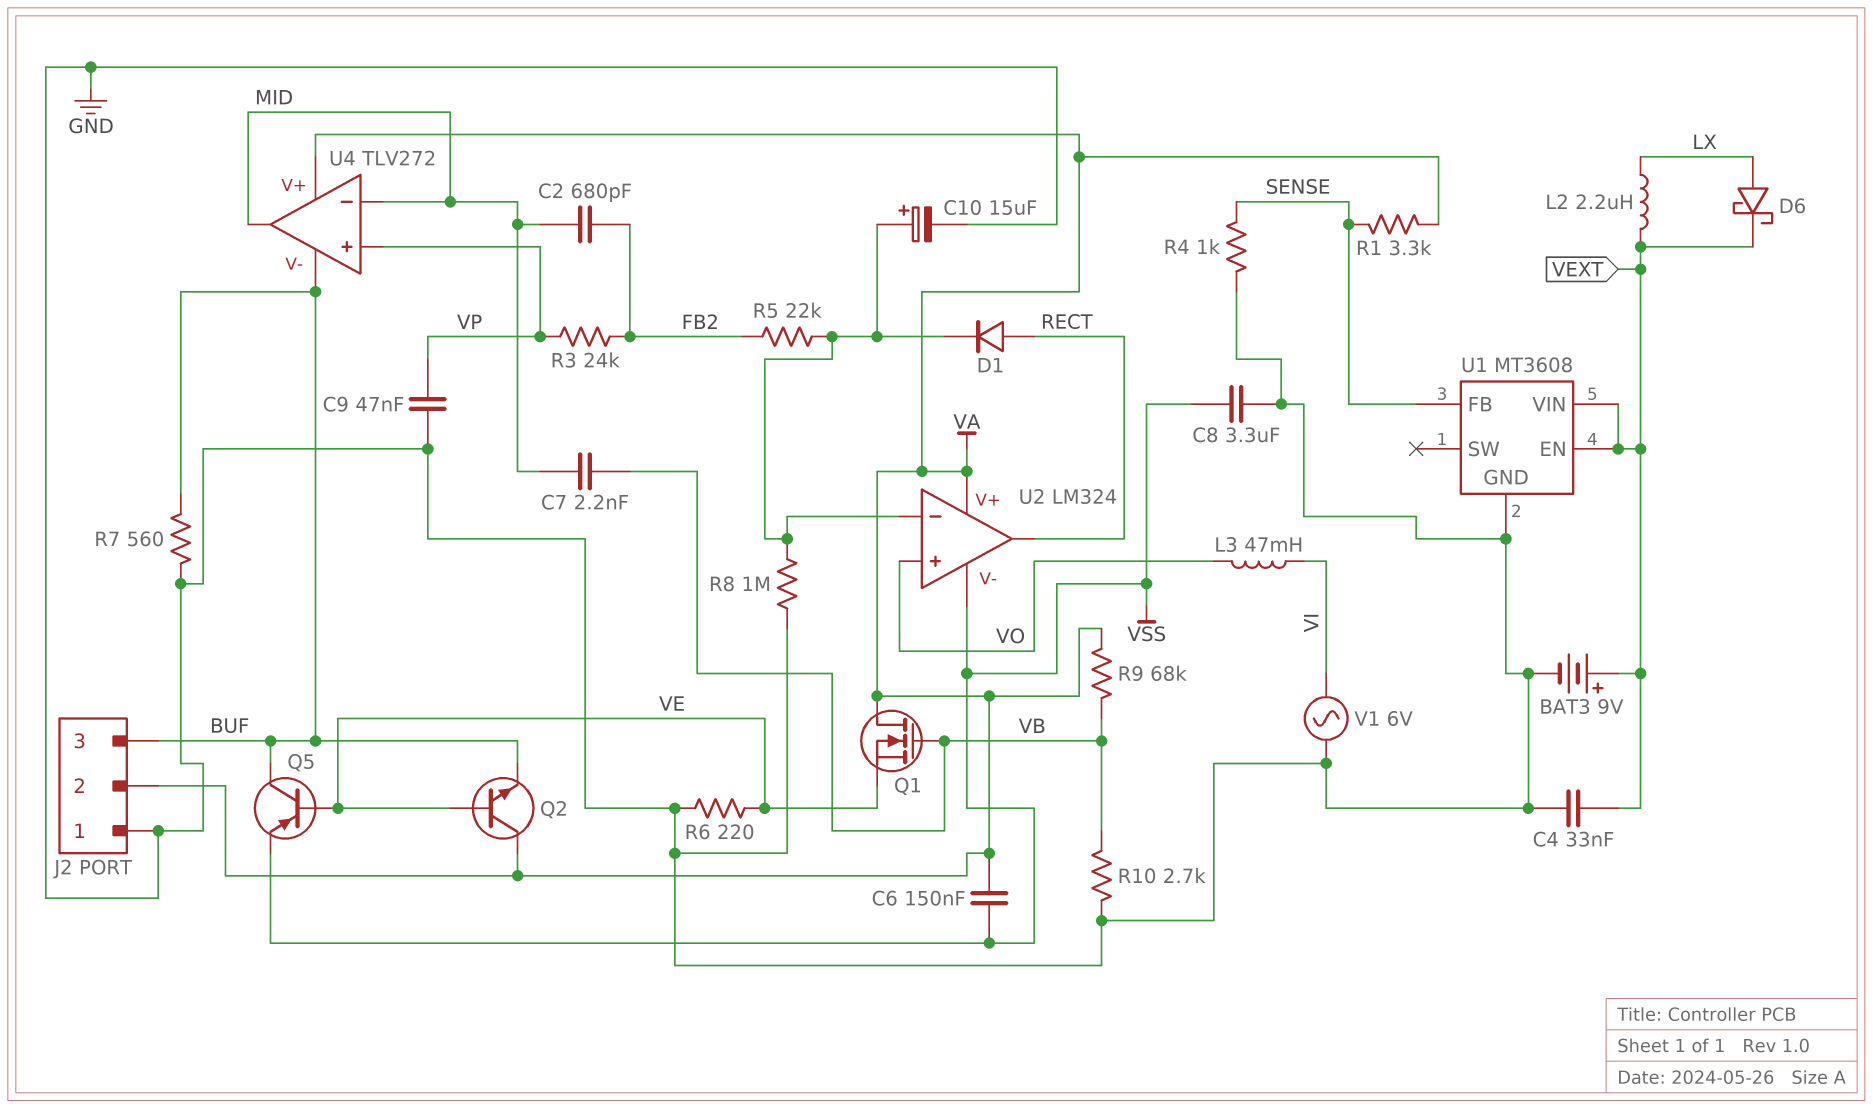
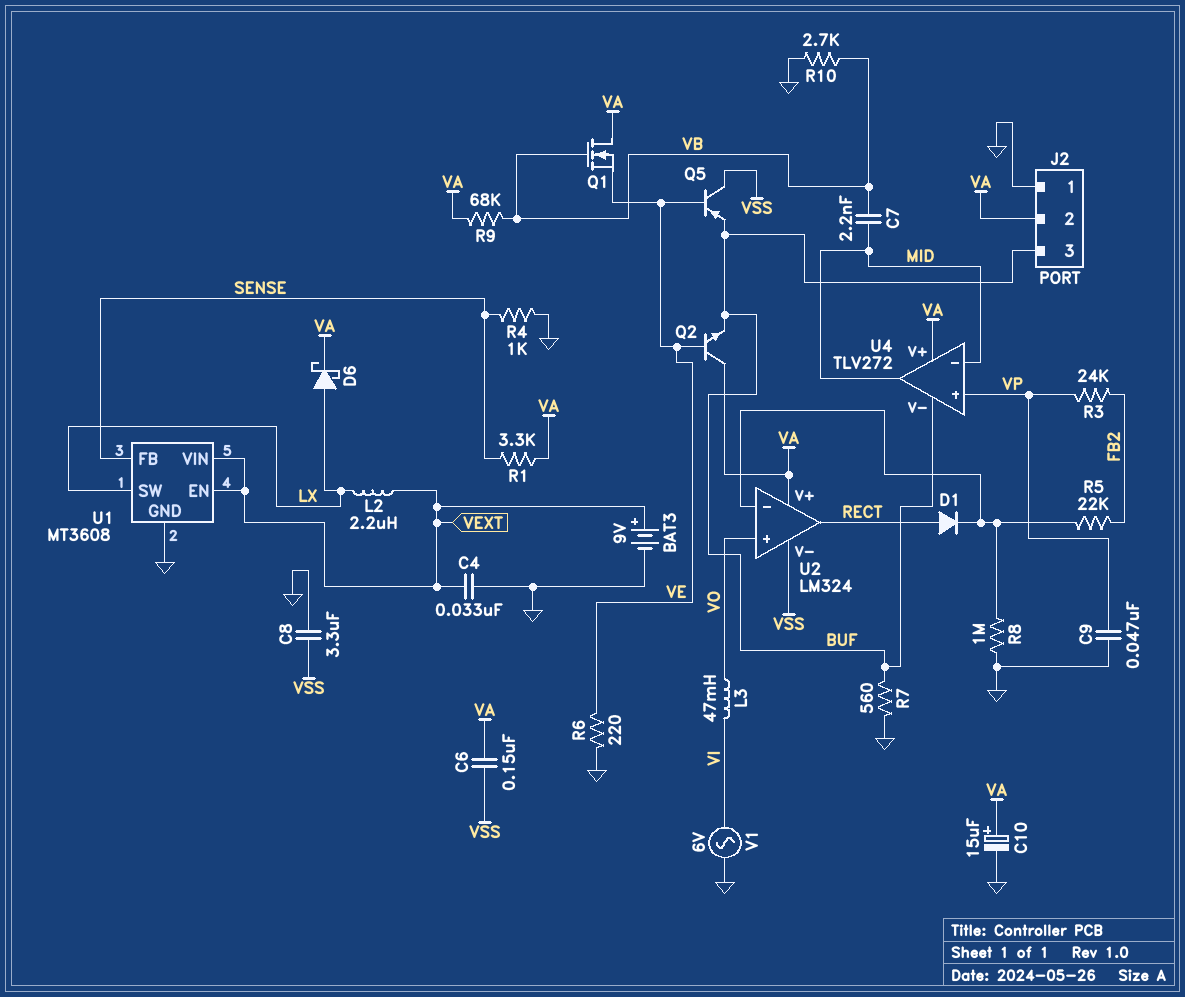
C2: 680pF (FB2, MID) -> none
C10: 15uF (plus U2/in-, minus GND) -> 15uF (plus VA, minus GND)
D6: schottky (A LX, K VEXT) -> schottky (A LX, K VA)
Q5: PNP (B VE, C BUF, E VSS) -> PNP (B VE, C VSS, E BUF)
U1 pin SW: none -> LX

